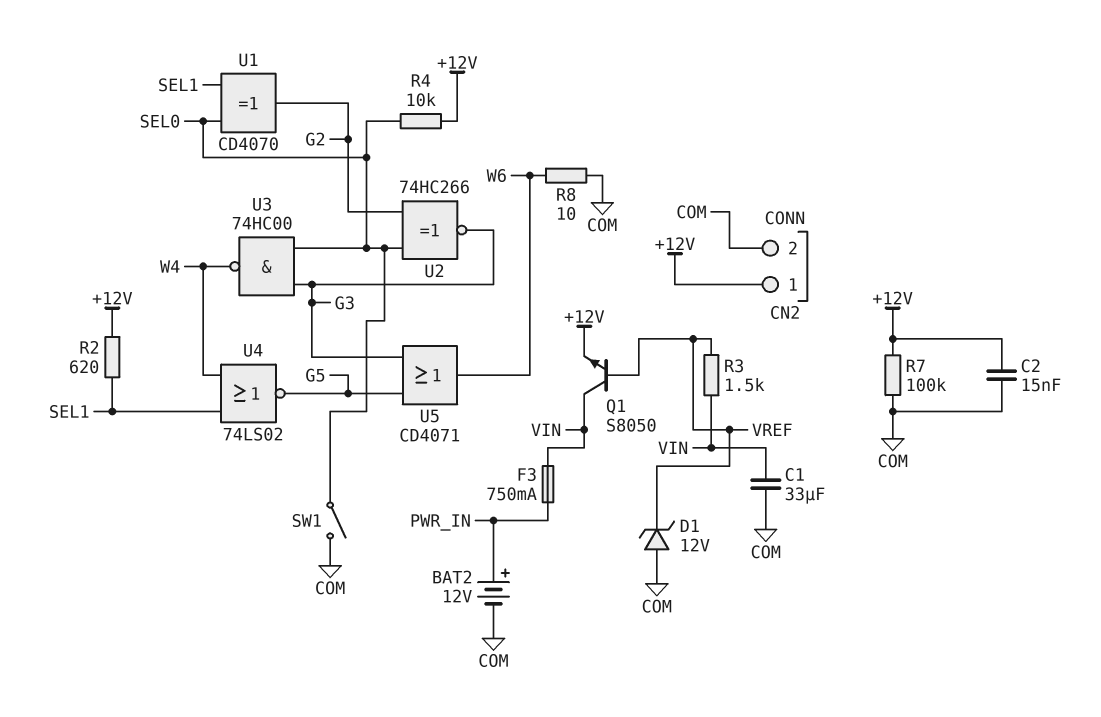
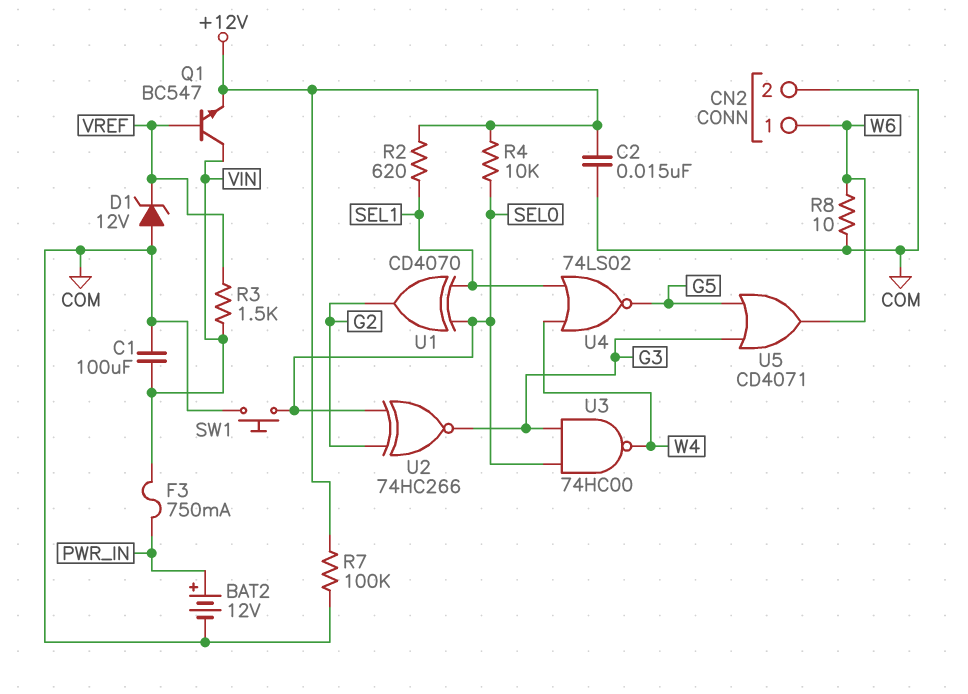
C1: 33uF (COM, VIN) -> 100uF (COM, VIN)
CN2 pin 1: +12V -> W6
Q1: NPN S8050 (B VREF, C VIN, E +12V) -> NPN BC547 (B VREF, C VIN, E +12V)
SW1: switch (COM, SEL0) -> button (COM, SEL0)

